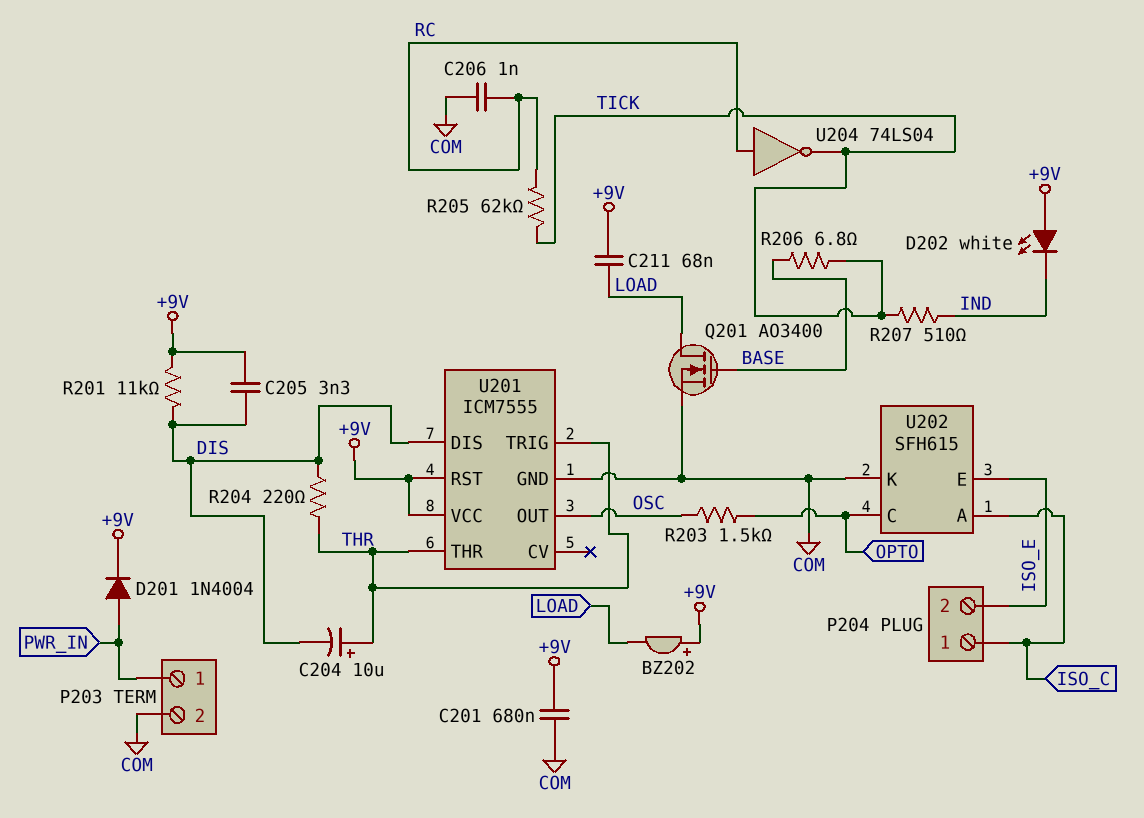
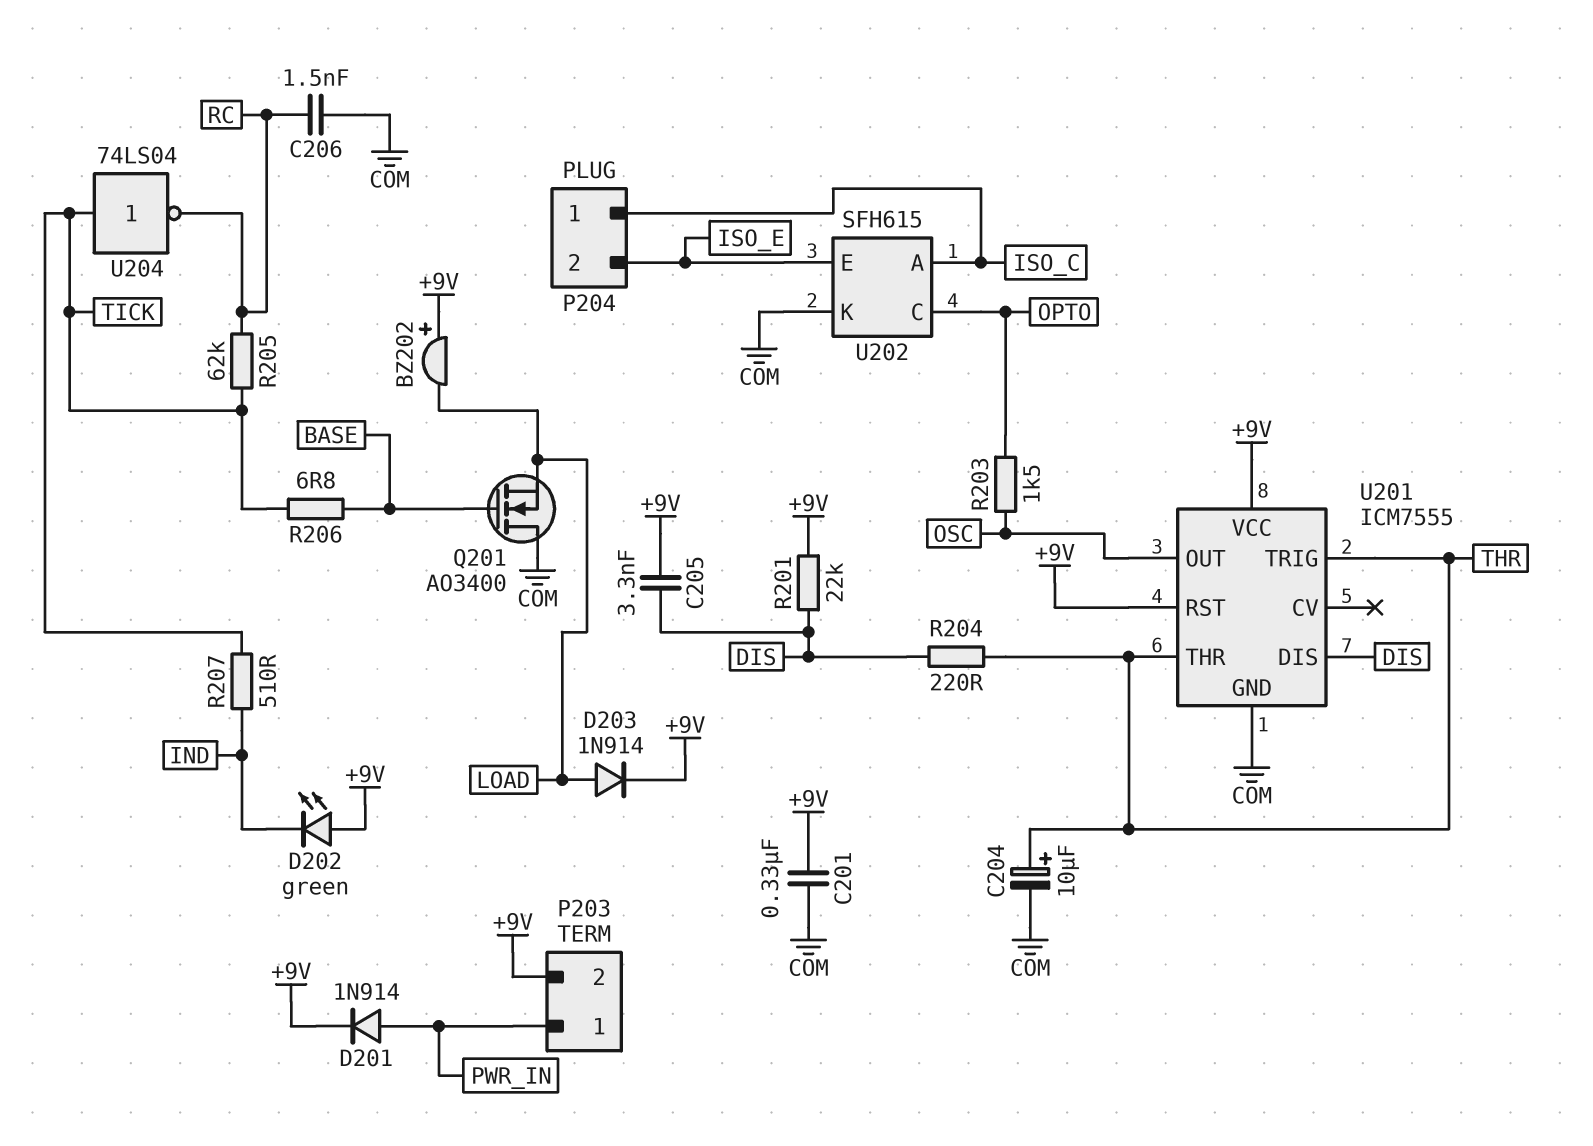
C201: 680nF (+9V, COM) -> 330nF (+9V, COM)
C204: 10uF (plus THR, minus DIS) -> 10uF (plus THR, minus COM)
C206: 1nF (COM, RC) -> 1.5nF (COM, RC)
C211: 68nF (+9V, LOAD) -> none
D201: diode 1N4004 (A PWR_IN, K +9V) -> diode 1N914 (A PWR_IN, K +9V)
D202: LED white (A +9V, K IND) -> LED green (A +9V, K IND)
D203: none -> diode 1N914 (A LOAD, K +9V)
P203 pin 2: COM -> +9V
Q201: NMOS AO3400 (G BASE, D LOAD, S COM) -> NMOS AO3400 (G BASE, D COM, S LOAD)
R201: 11k (+9V, DIS) -> 22k (+9V, DIS)
U204: NOT 74LS04 (in RC, out TICK) -> NOT 74LS04 (in TICK, out RC)

